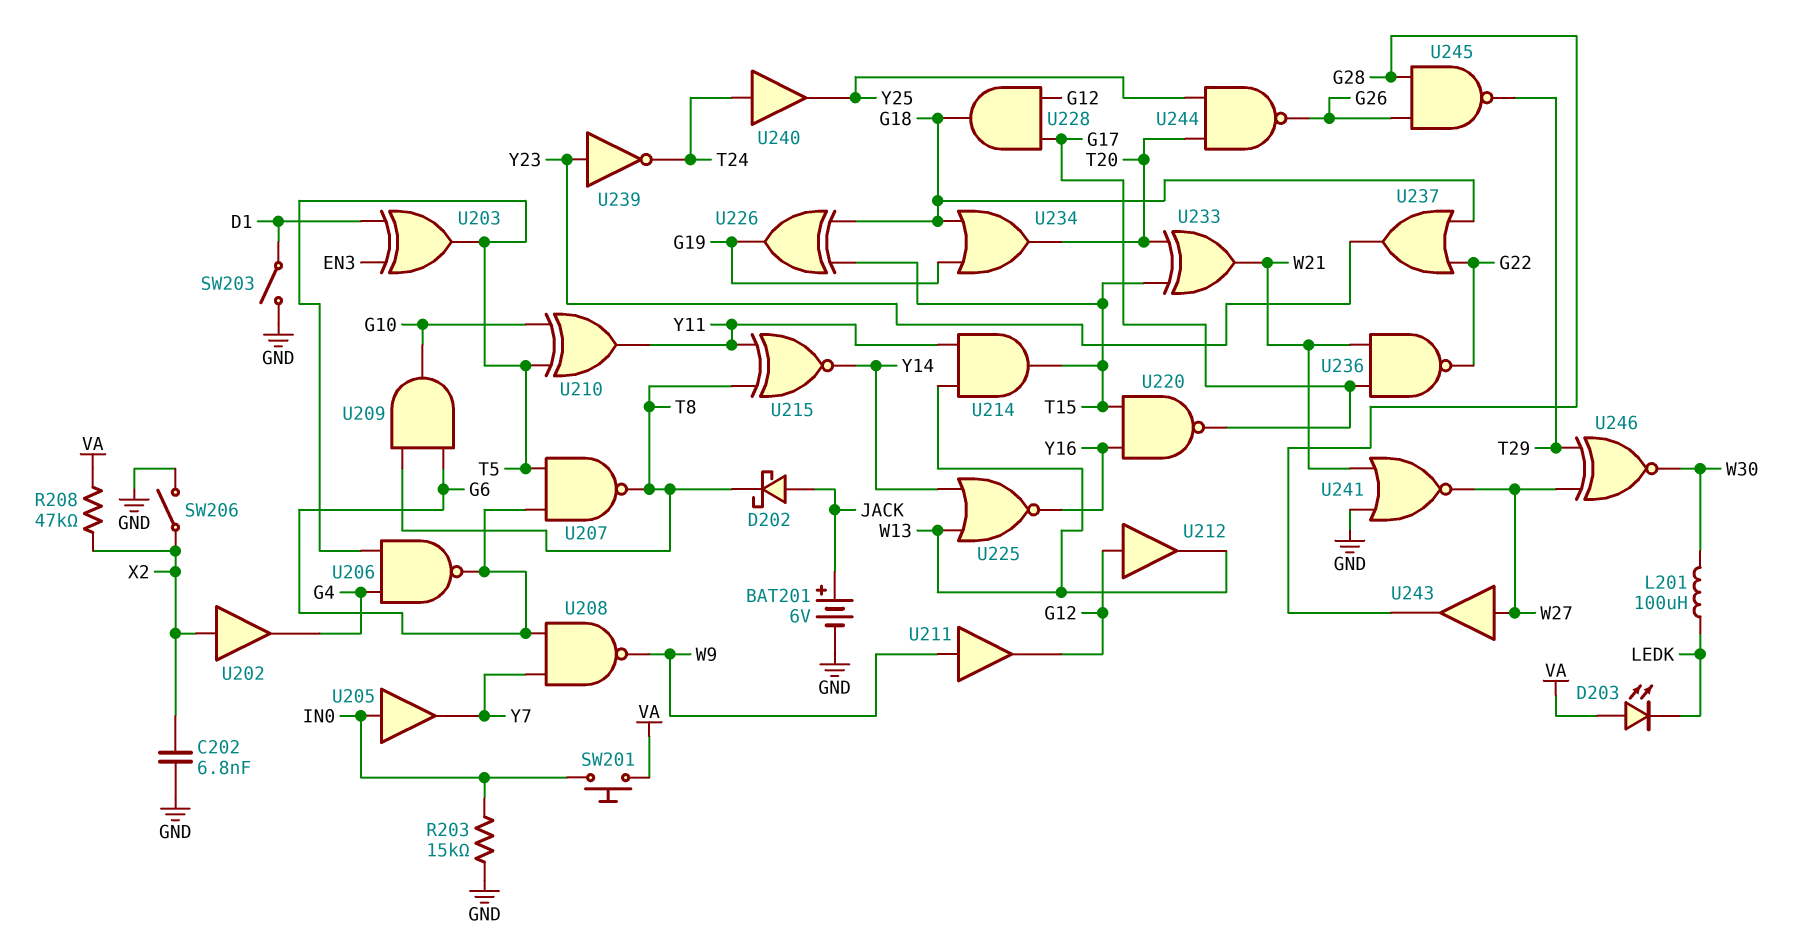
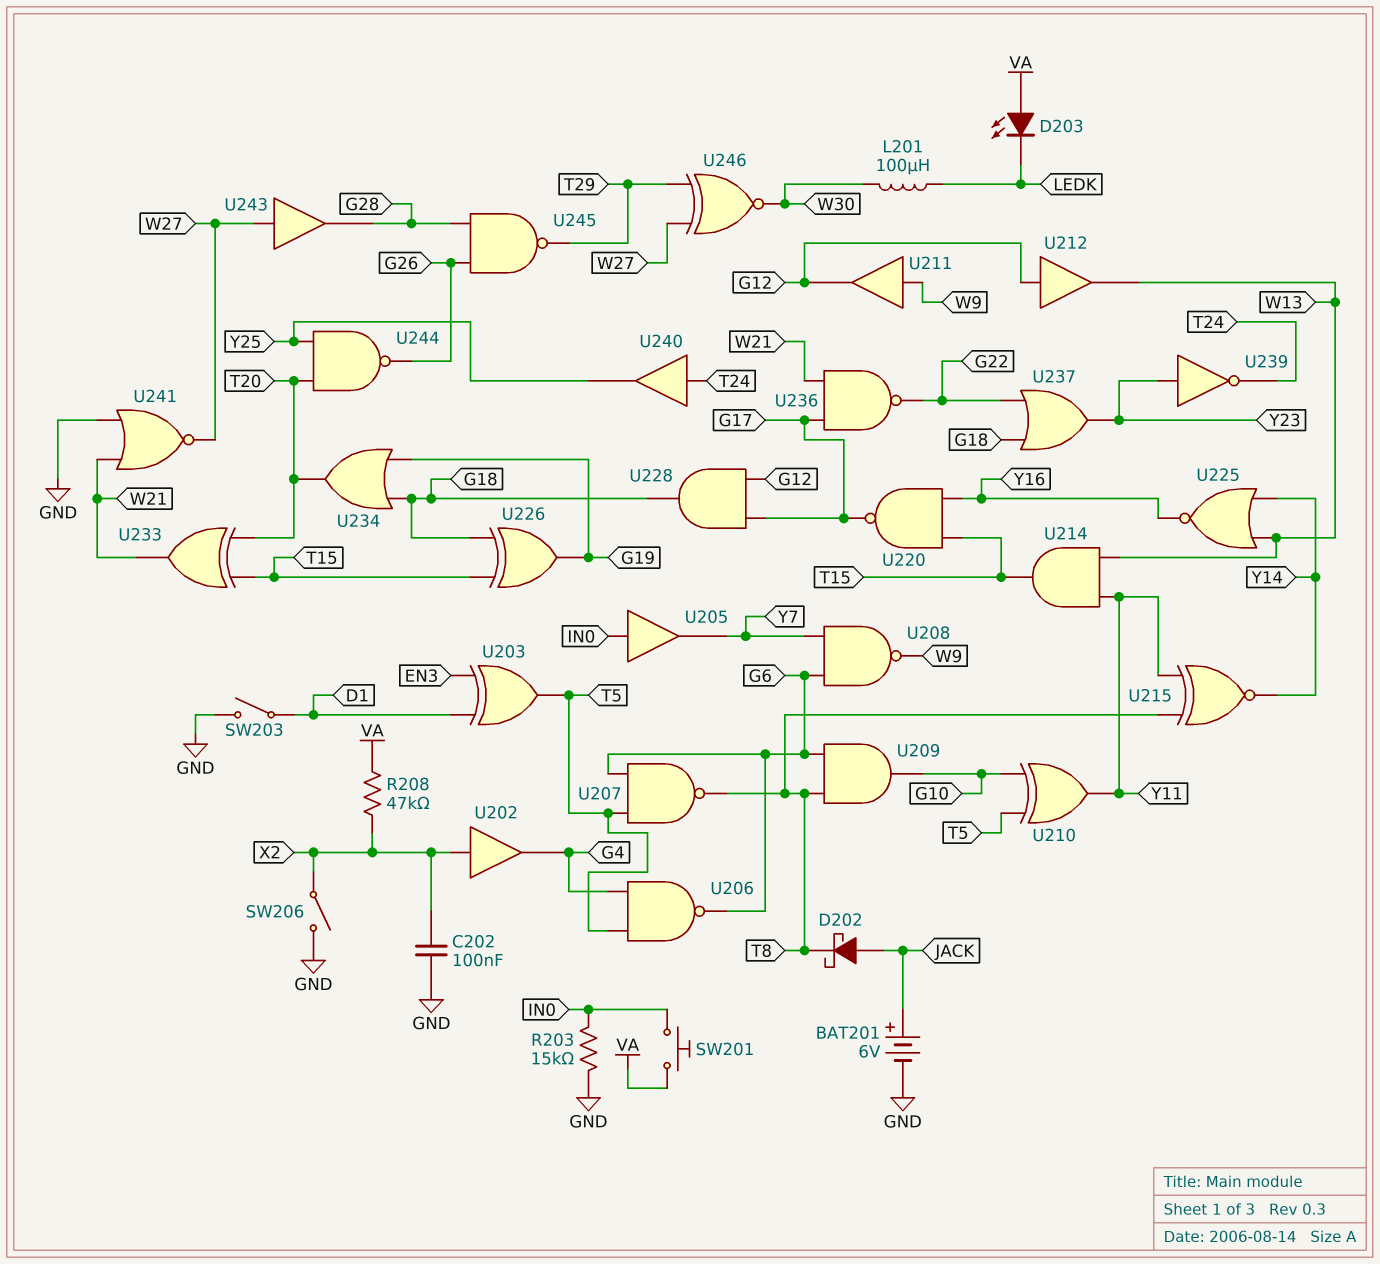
C202: 6.8nF (GND, X2) -> 100nF (GND, X2)

